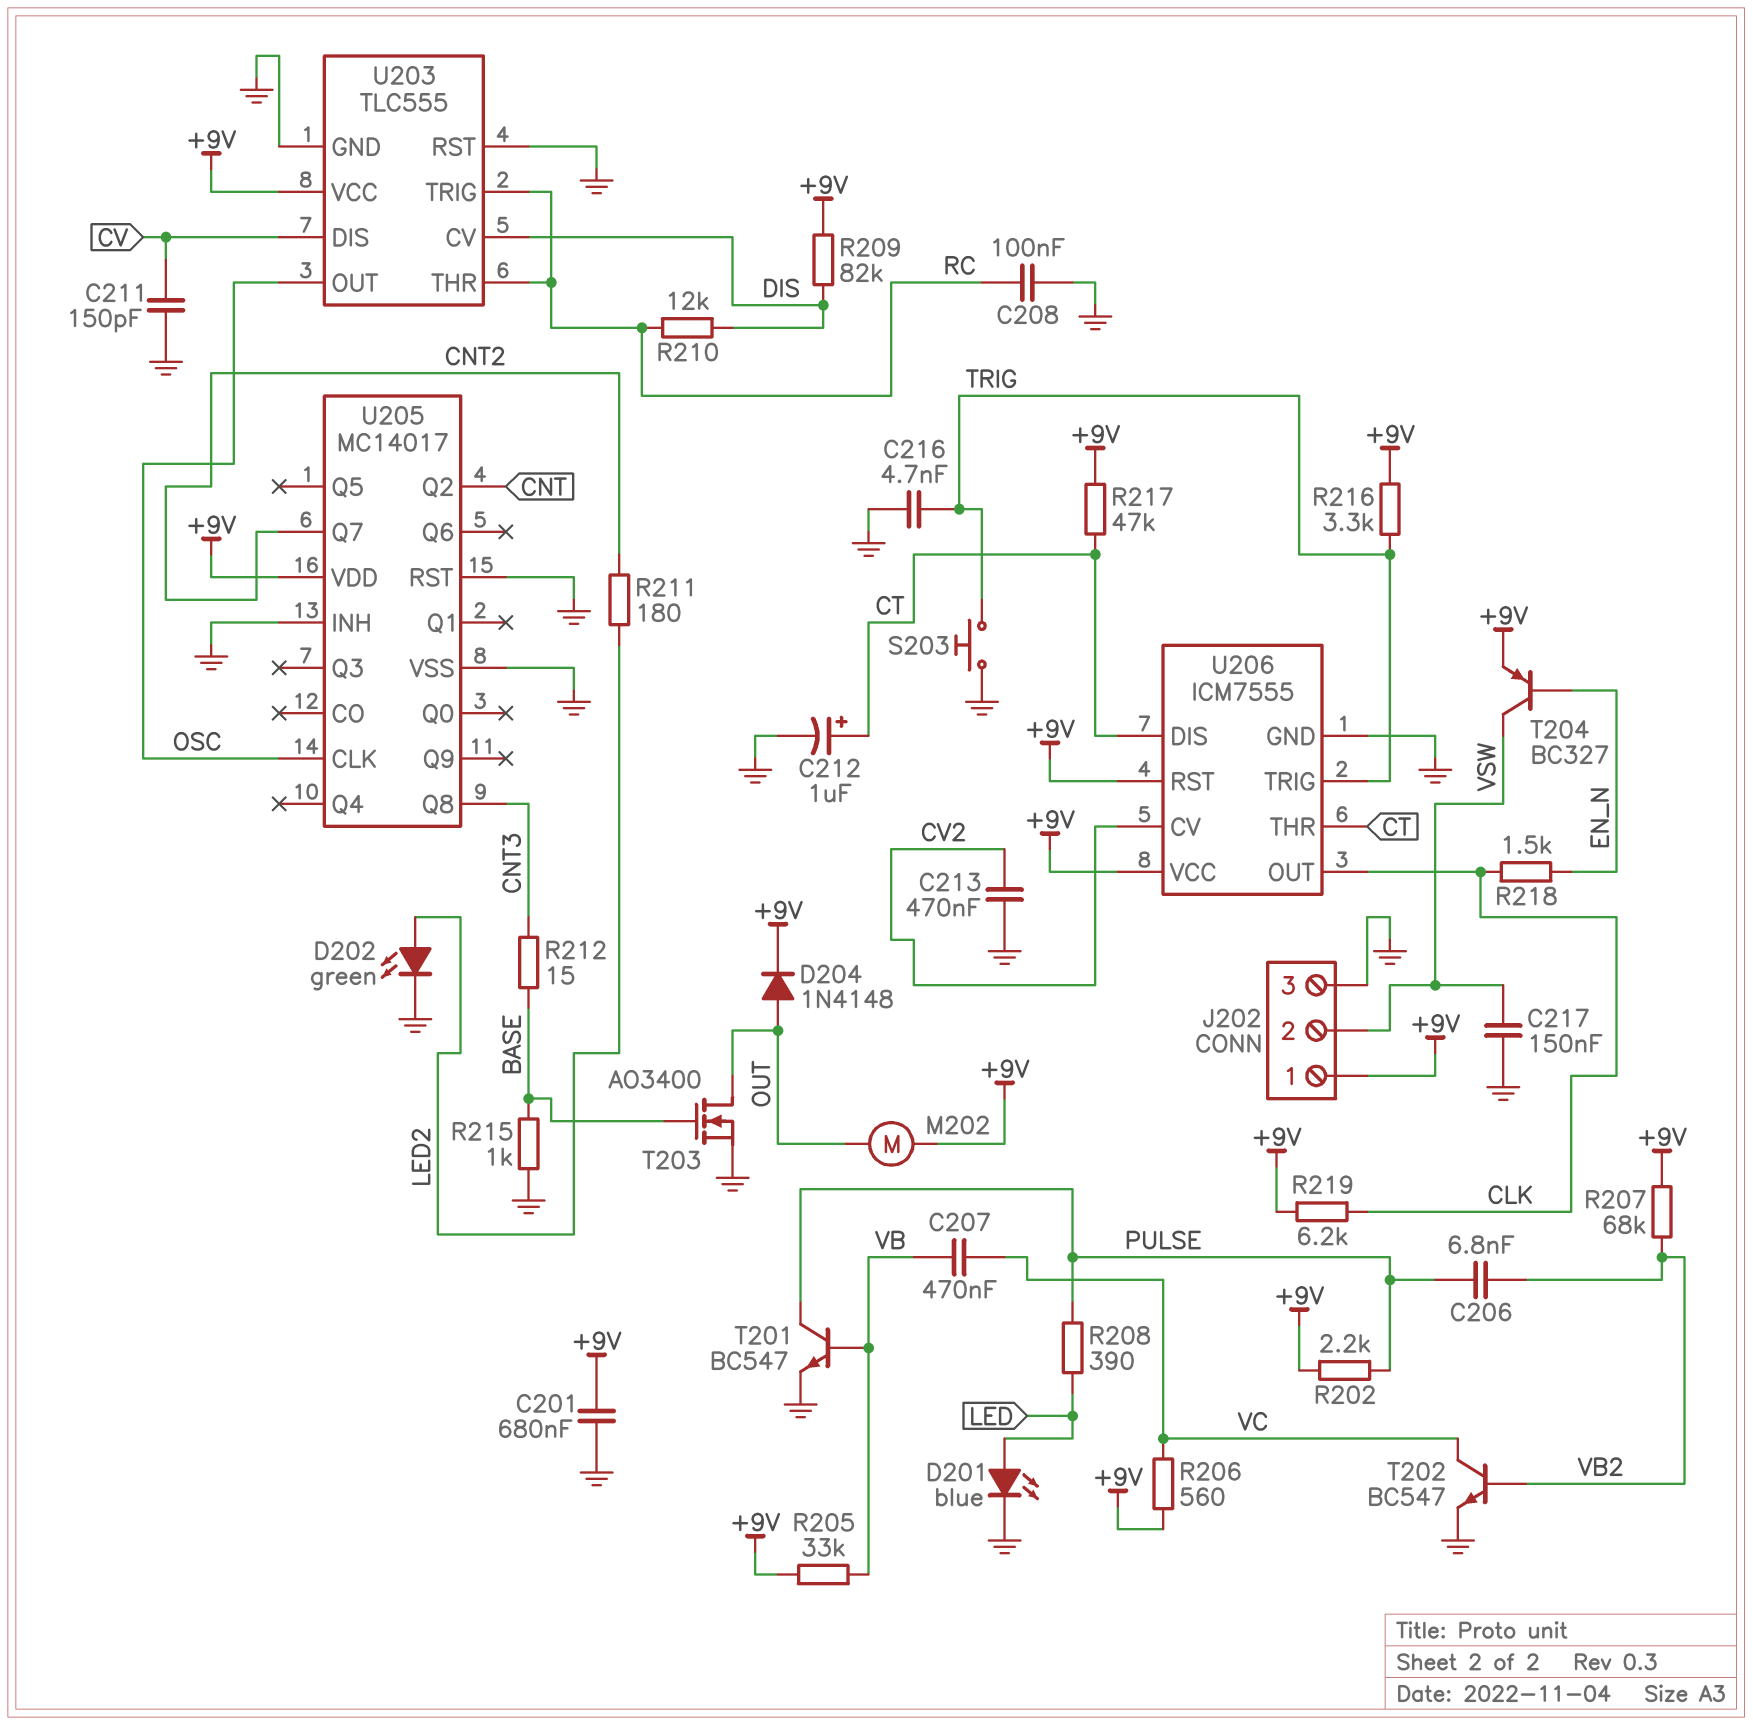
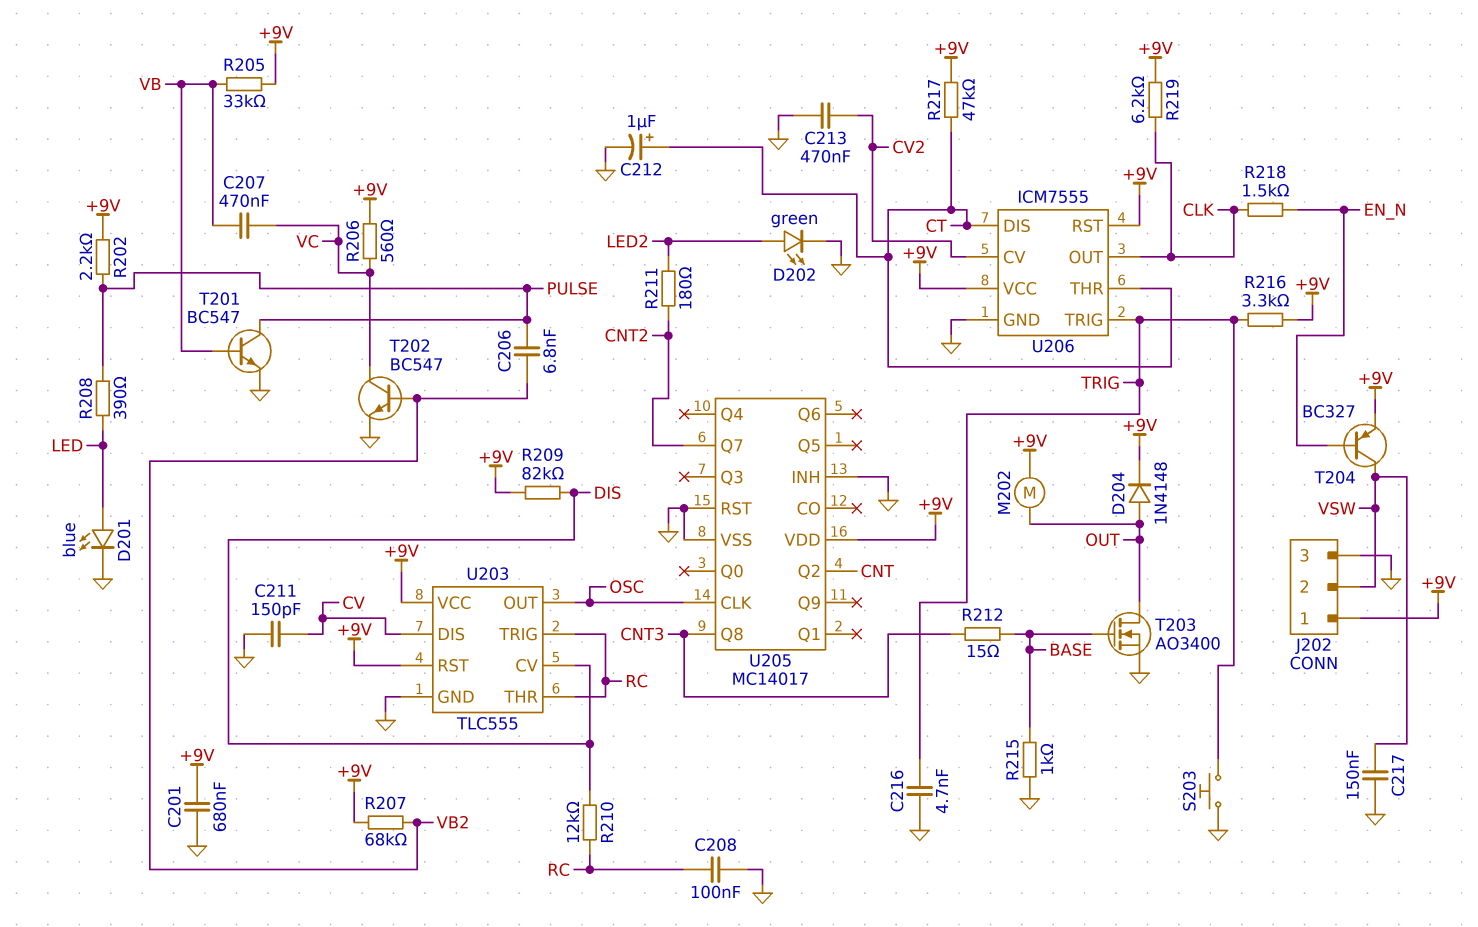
U203 pin RST: GND -> +9V

